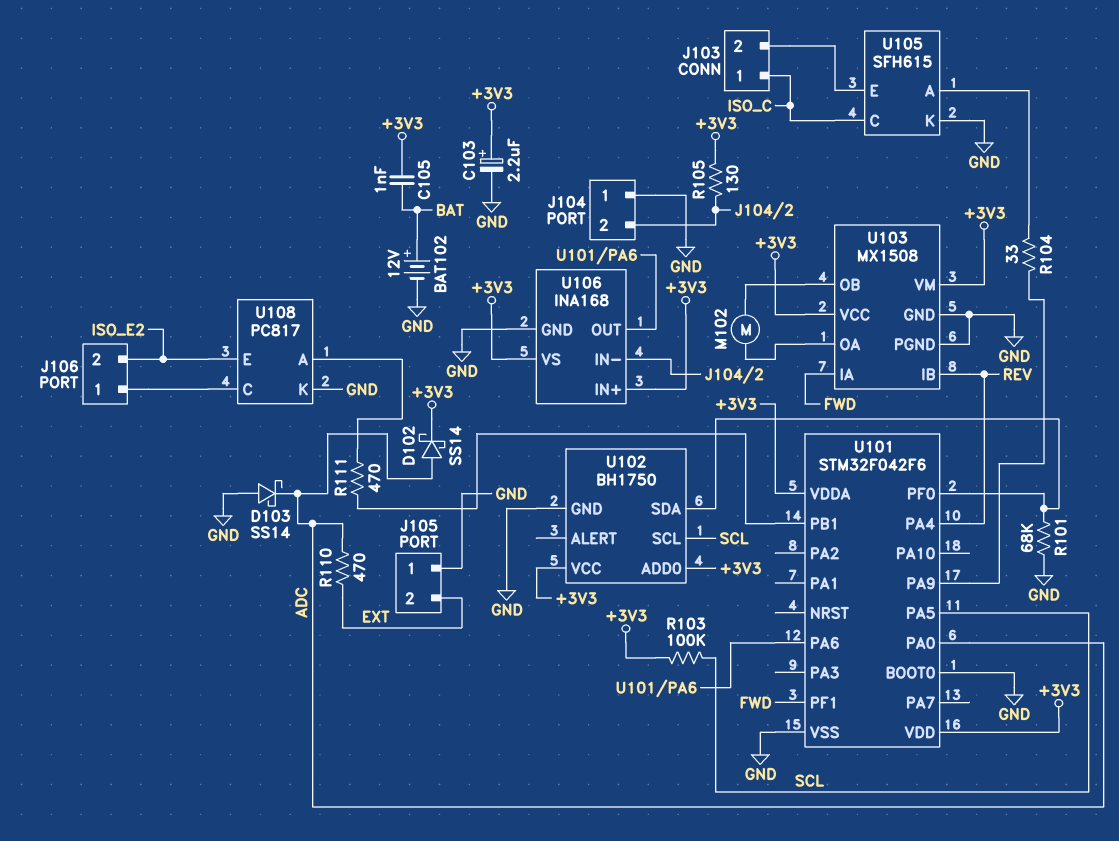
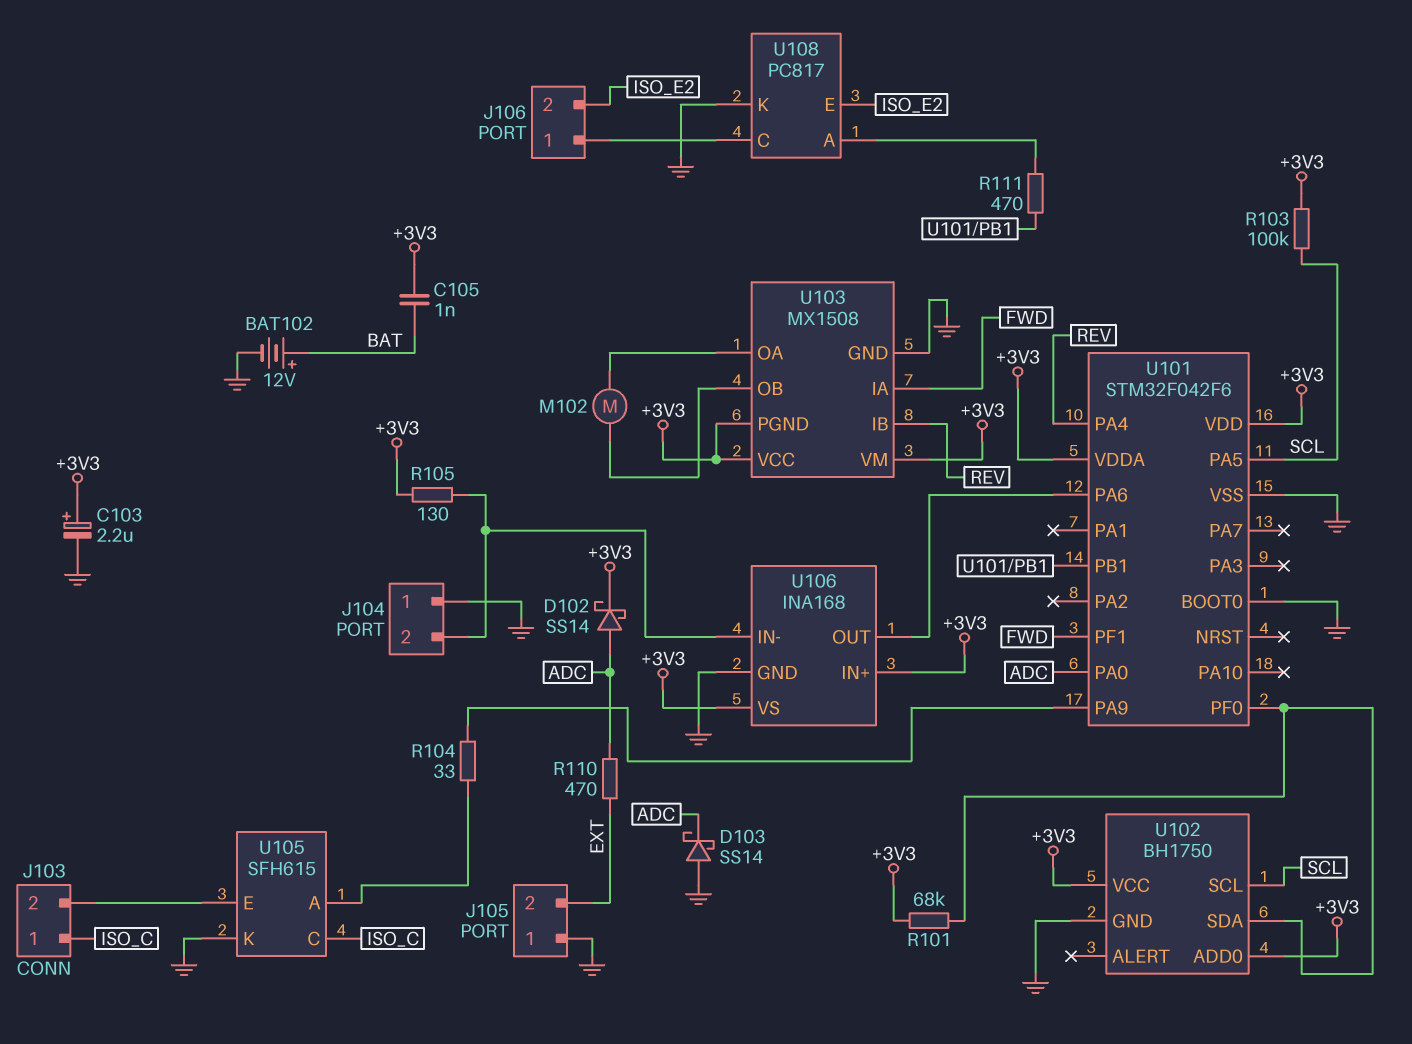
R101: 68k (GND, U101/PF0) -> 68k (+3V3, U101/PF0)
U103 pin PGND: GND -> +3V3

